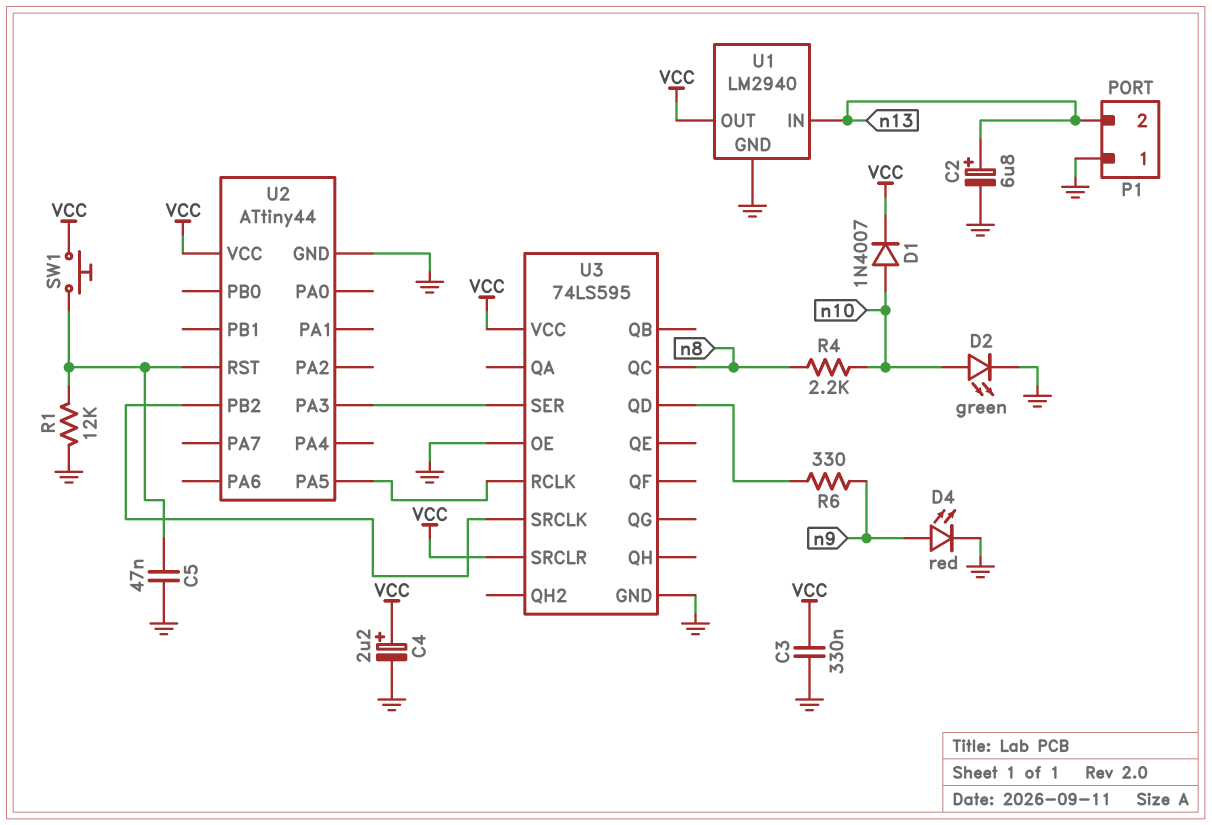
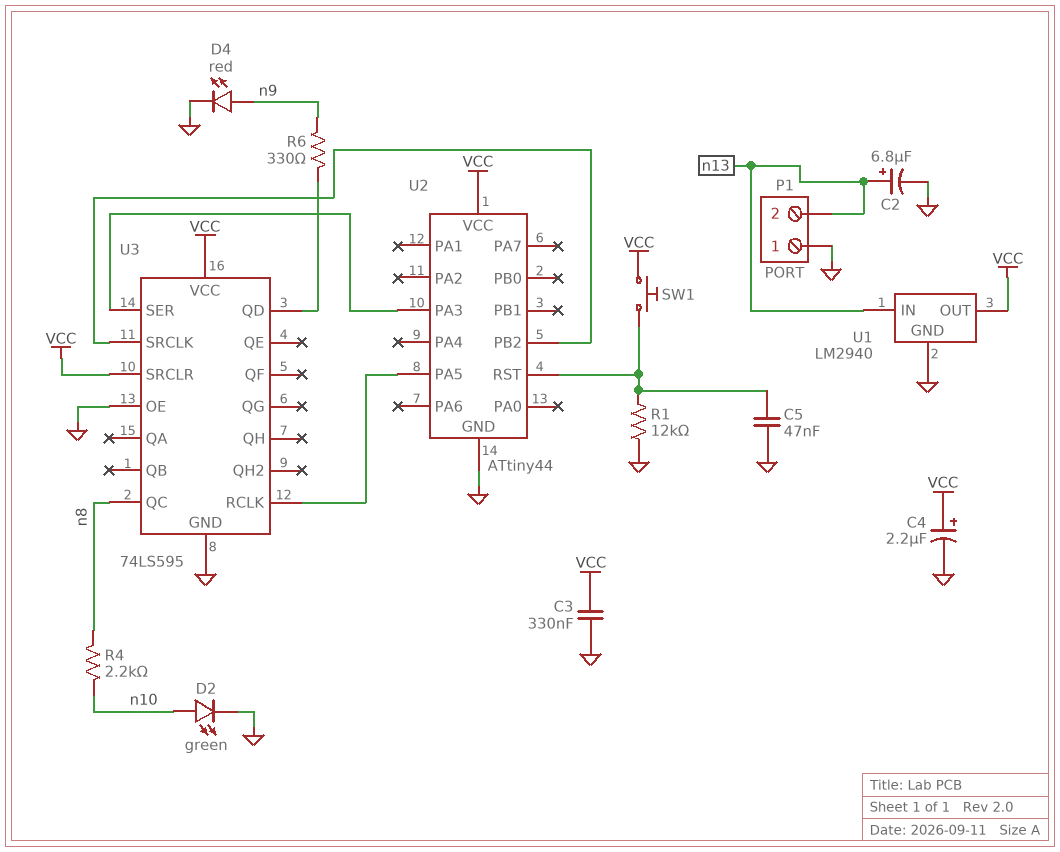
D1: diode 1N4007 (A n10, K VCC) -> none

